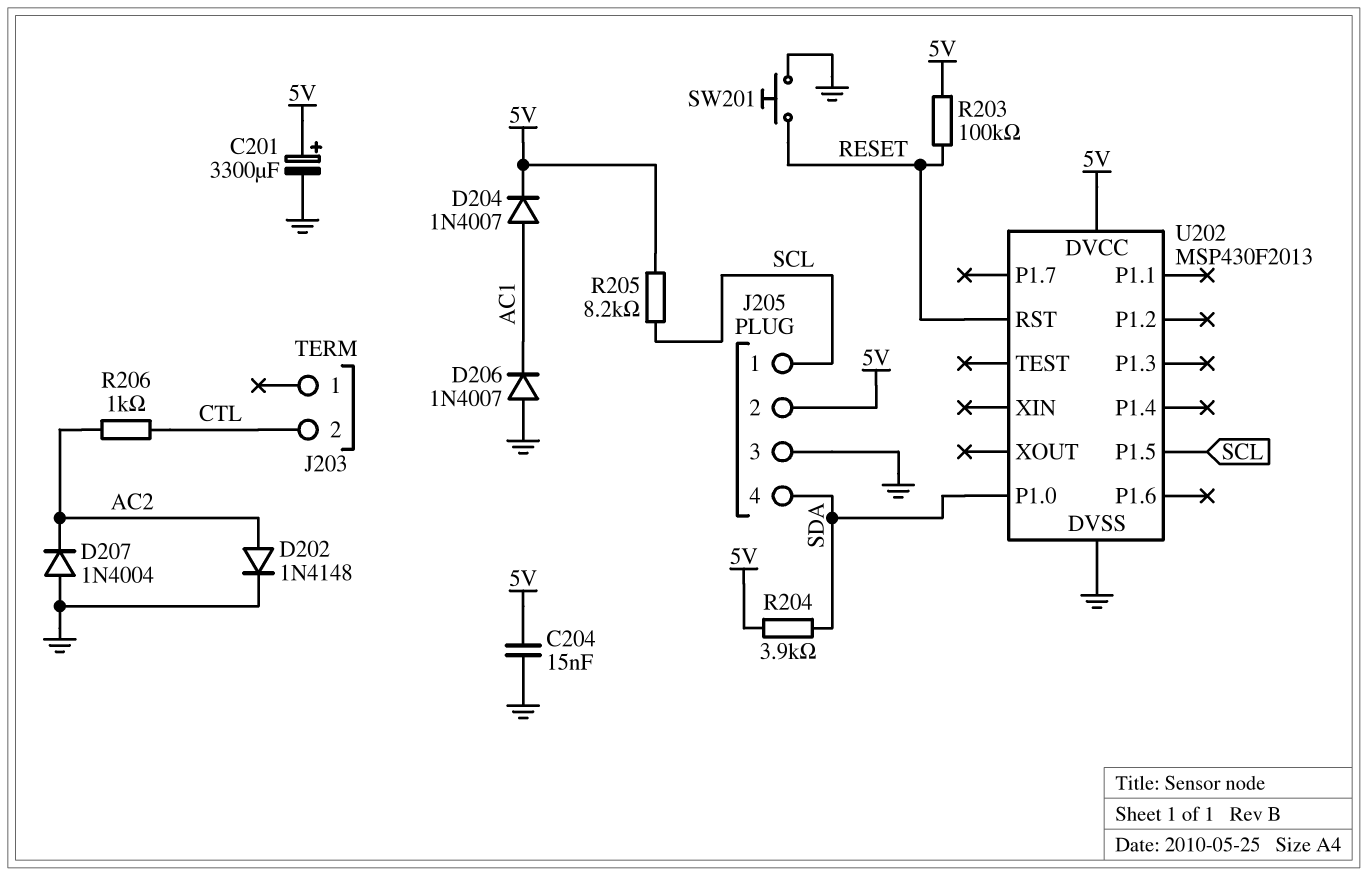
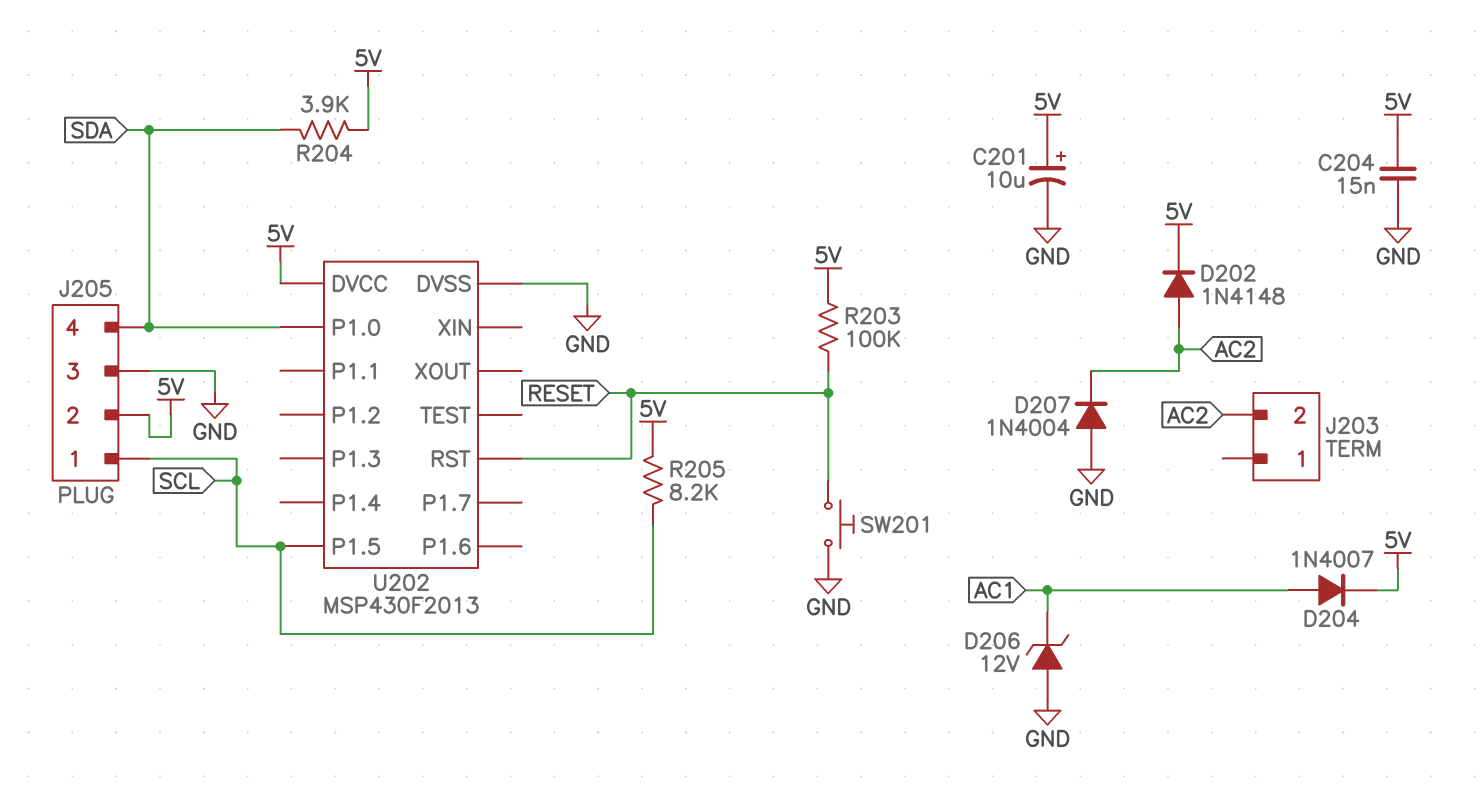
C201: 3300uF (plus 5V, minus GND) -> 10uF (plus 5V, minus GND)
D202: diode 1N4148 (A AC2, K GND) -> diode 1N4148 (A AC2, K 5V)
D206: diode 1N4007 (A GND, K AC1) -> zener 12V (A GND, K AC1)
J203 pin 2: CTL -> AC2
R206: 1k (AC2, CTL) -> none

